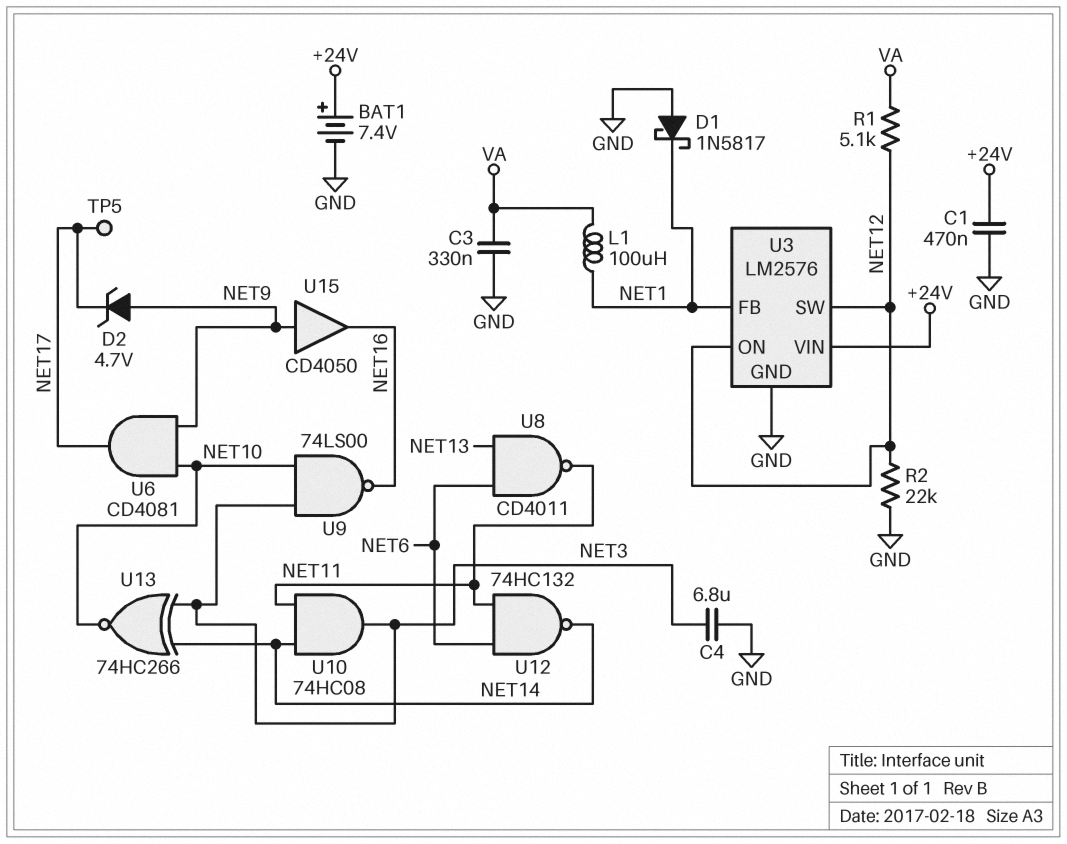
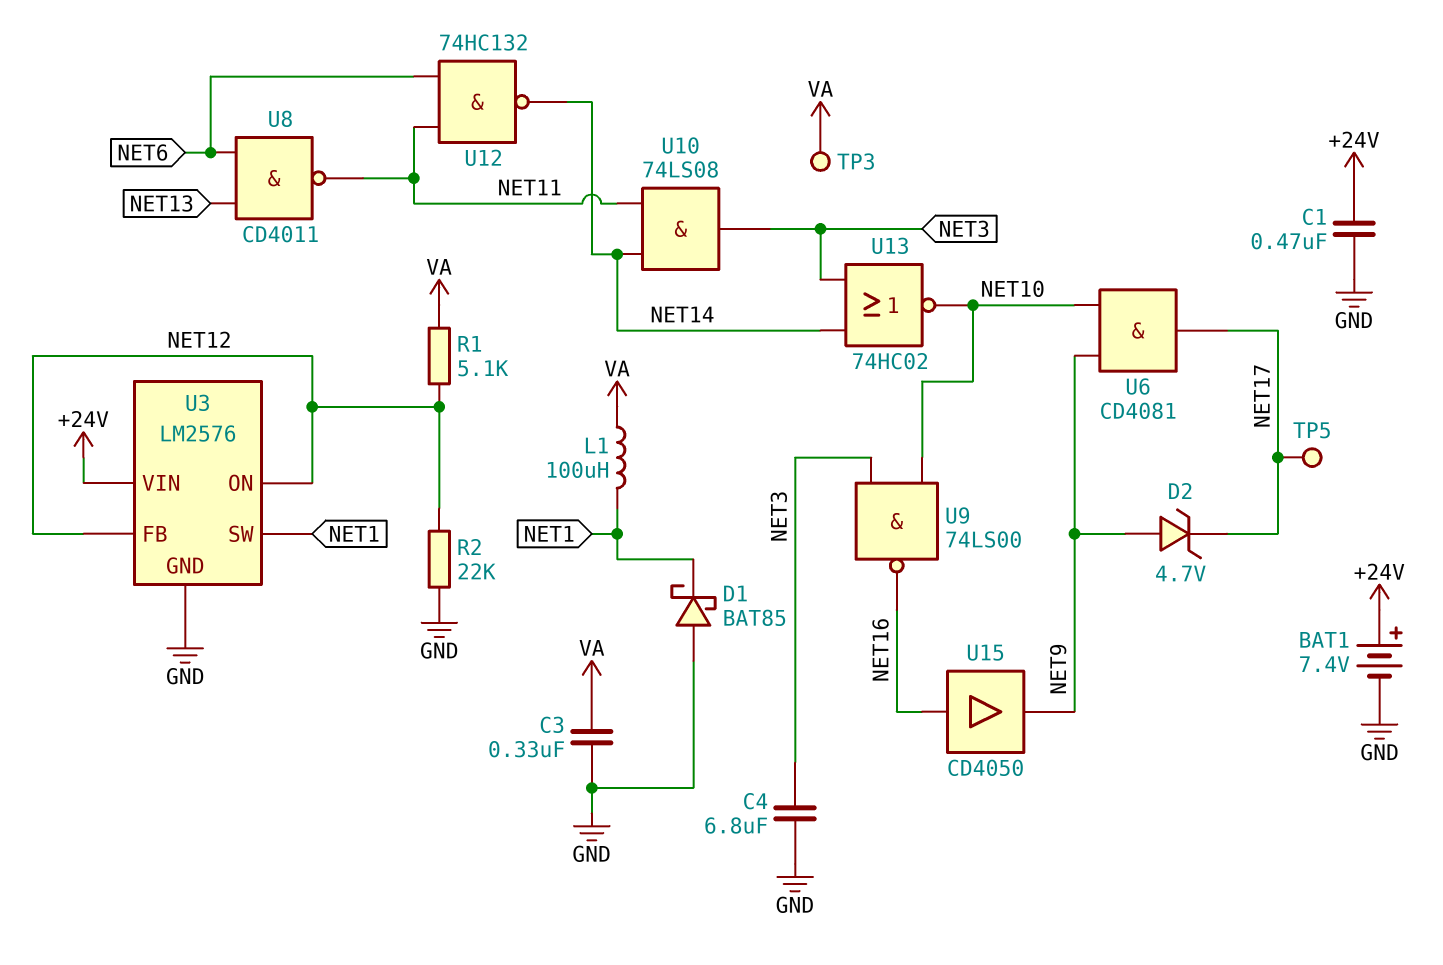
D1: schottky 1N5817 (A GND, K NET1) -> schottky BAT85 (A GND, K NET1)
TP3: none -> test point (VA)
U3 pin FB: NET1 -> NET12
U3 pin SW: NET12 -> NET1
U10: AND 74HC08 (in NET11, in NET14, out NET3) -> AND 74LS08 (in NET11, in NET14, out NET3)
U13: XNOR 74HC266 (in NET3, in NET14, out NET10) -> NOR 74HC02 (in NET3, in NET14, out NET10)
U15: buffer CD4050 (in NET9, out NET16) -> buffer CD4050 (in NET16, out NET9)

